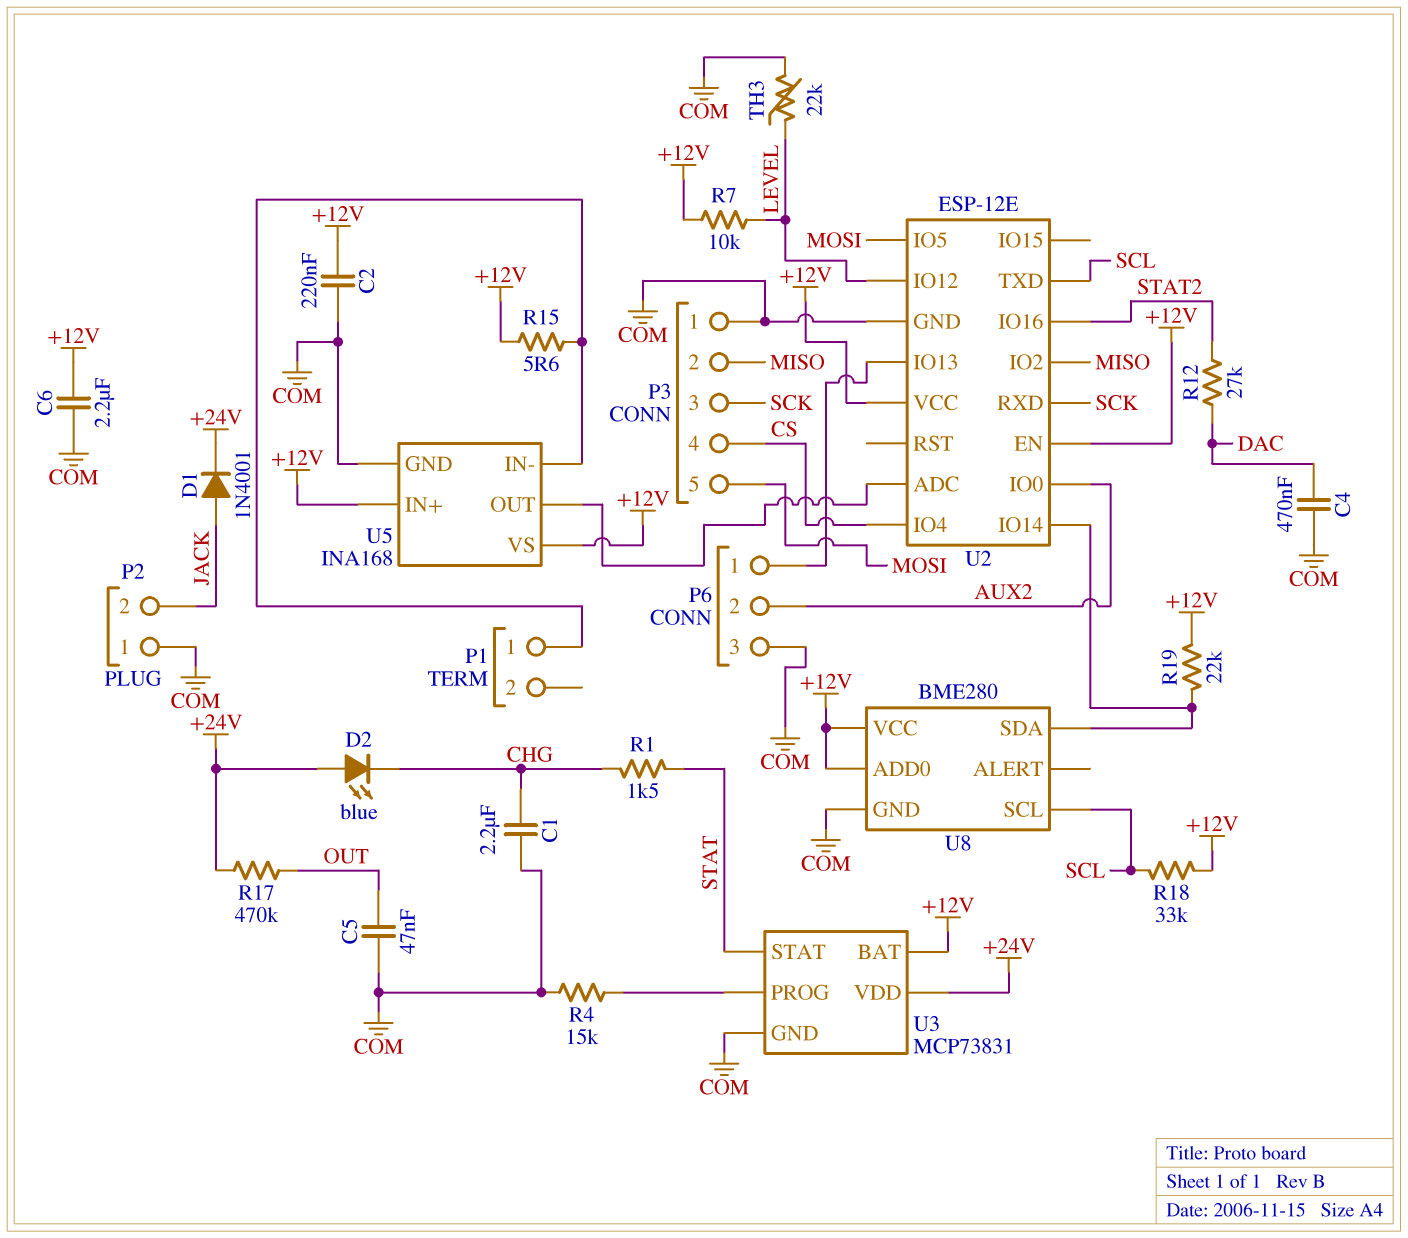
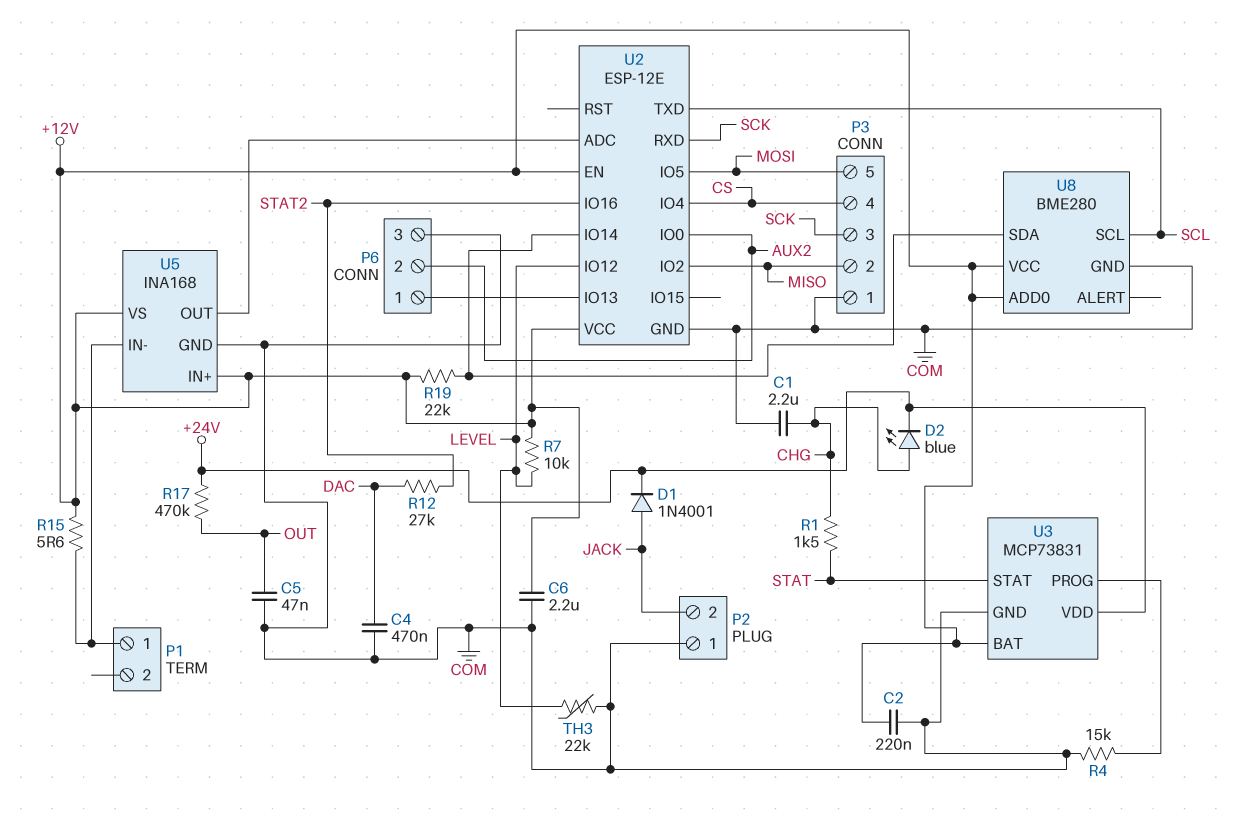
D2: LED blue (A +24V, K CHG) -> LED blue (A CHG, K +24V)
R18: 33k (+12V, SCL) -> none

